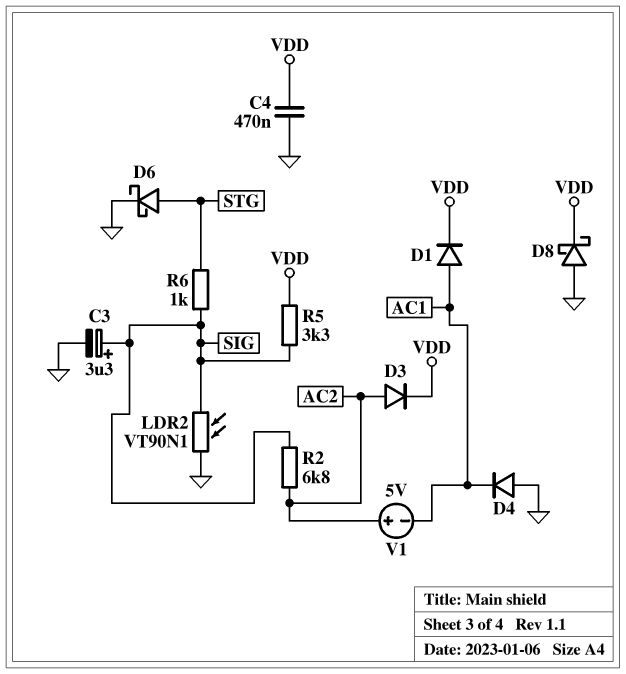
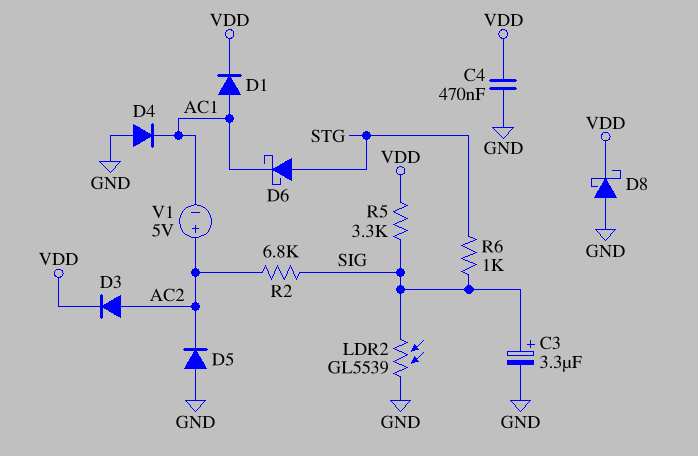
D5: none -> diode (A GND, K AC2)
D6: schottky (A STG, K GND) -> schottky (A STG, K AC1)
LDR2: VT90N1 (GND, SIG) -> GL5539 (GND, SIG)

